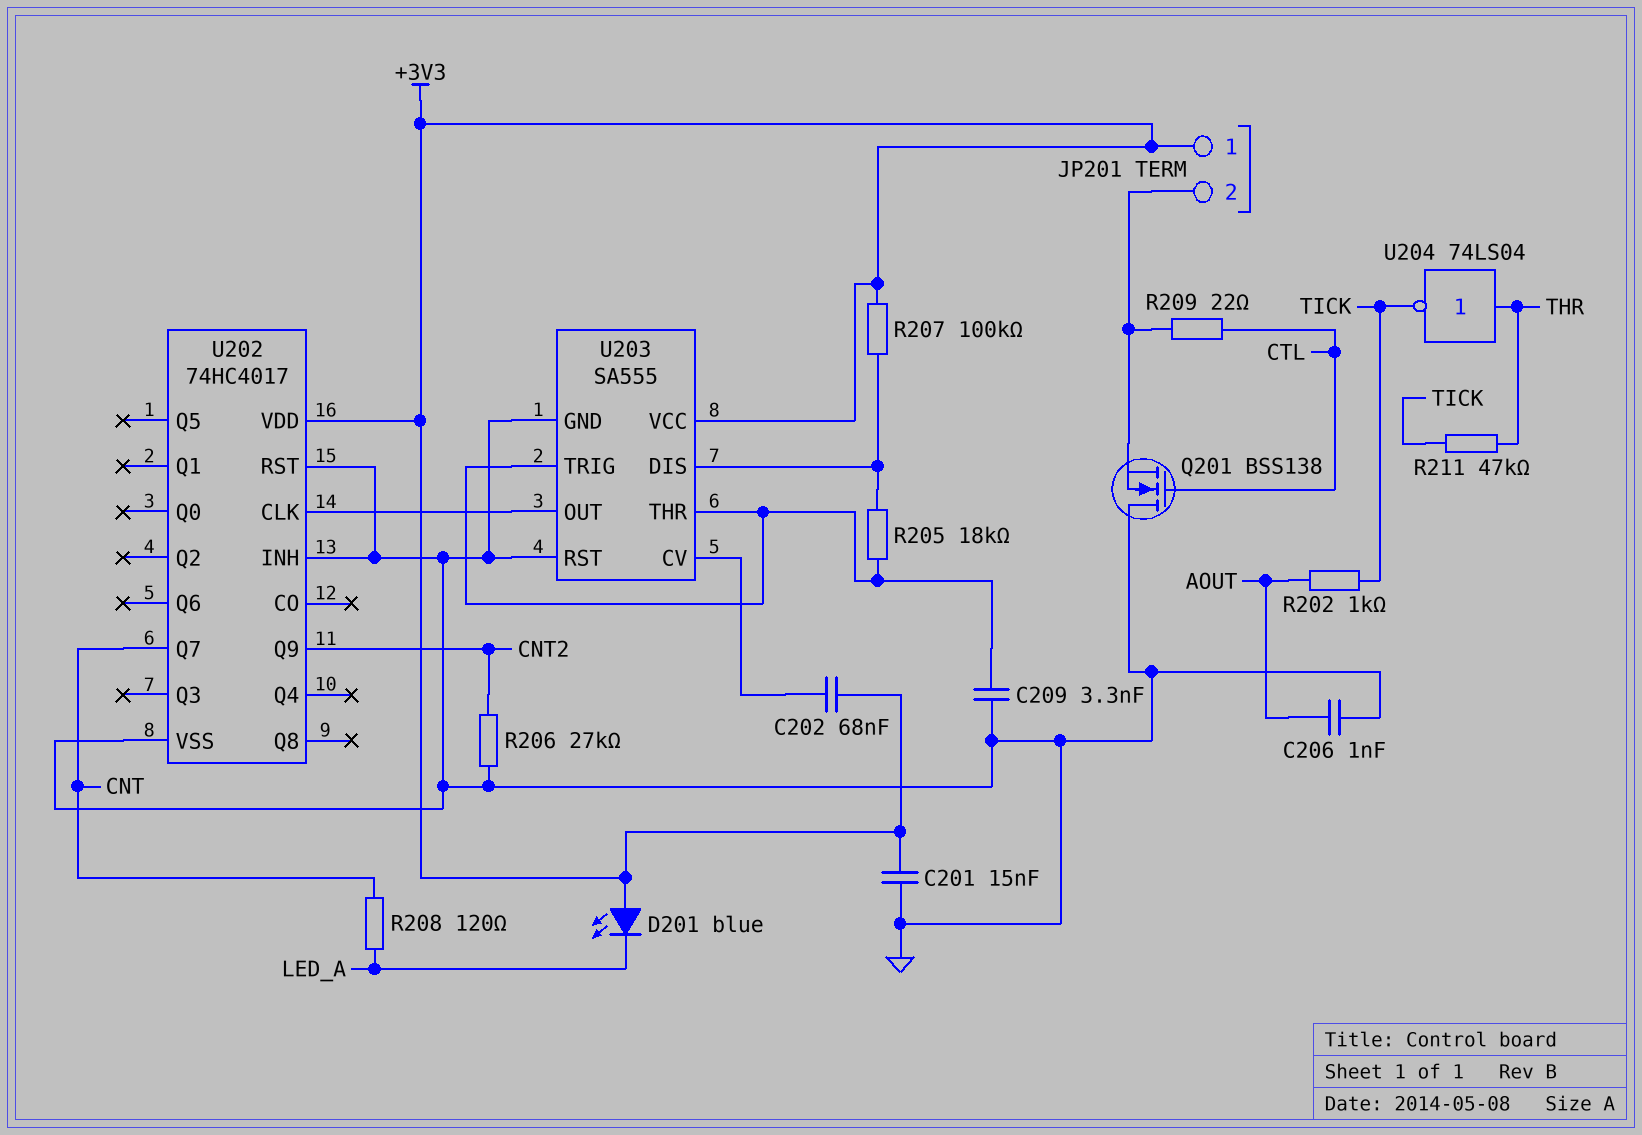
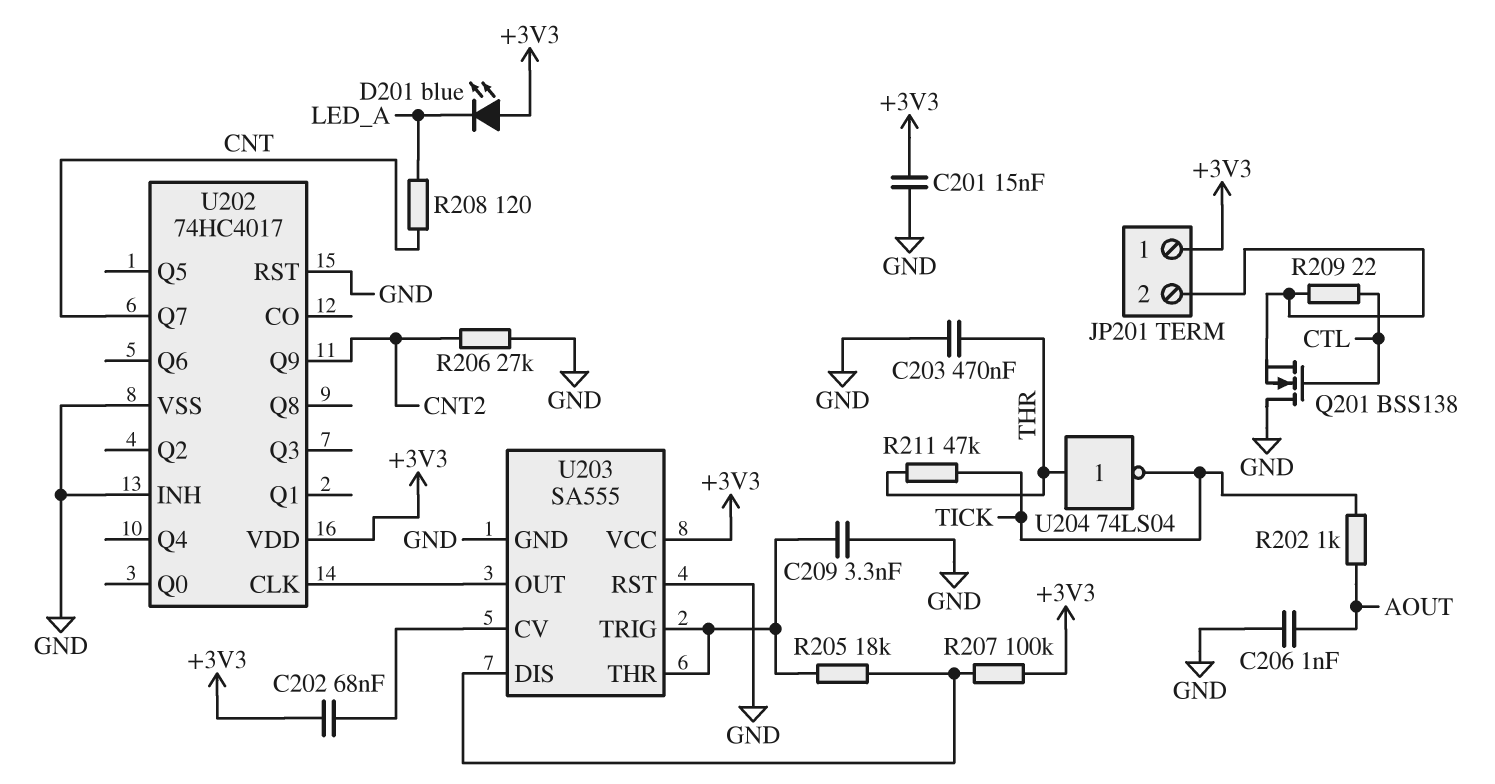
C203: none -> 470nF (GND, THR)

